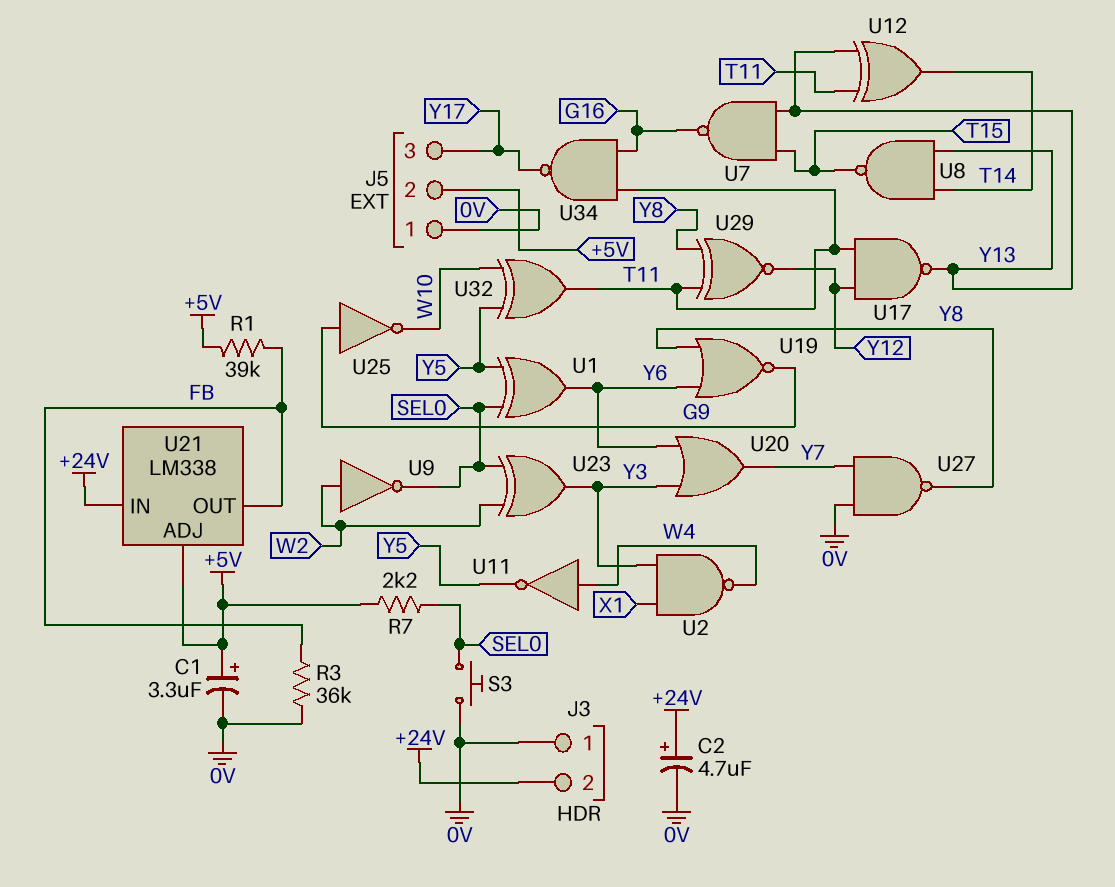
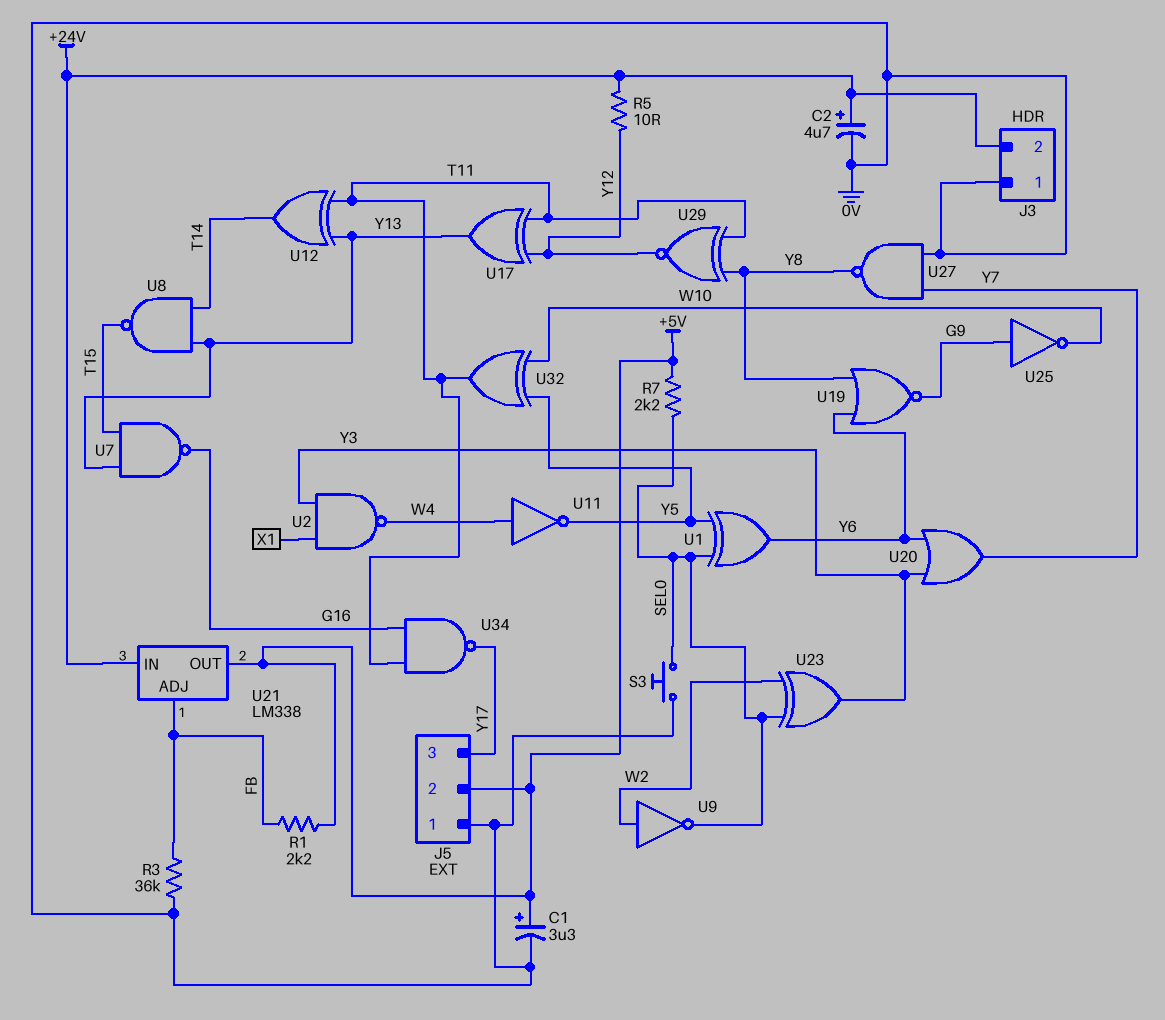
R1: 39k (+5V, FB) -> 2.2k (+5V, FB)
R5: none -> 10 (+24V, Y12)
U17: NAND (in T11, in Y12, out Y13) -> XOR (in T11, in Y12, out Y13)
U21 pin ADJ: +5V -> FB
U21 pin OUT: FB -> +5V

